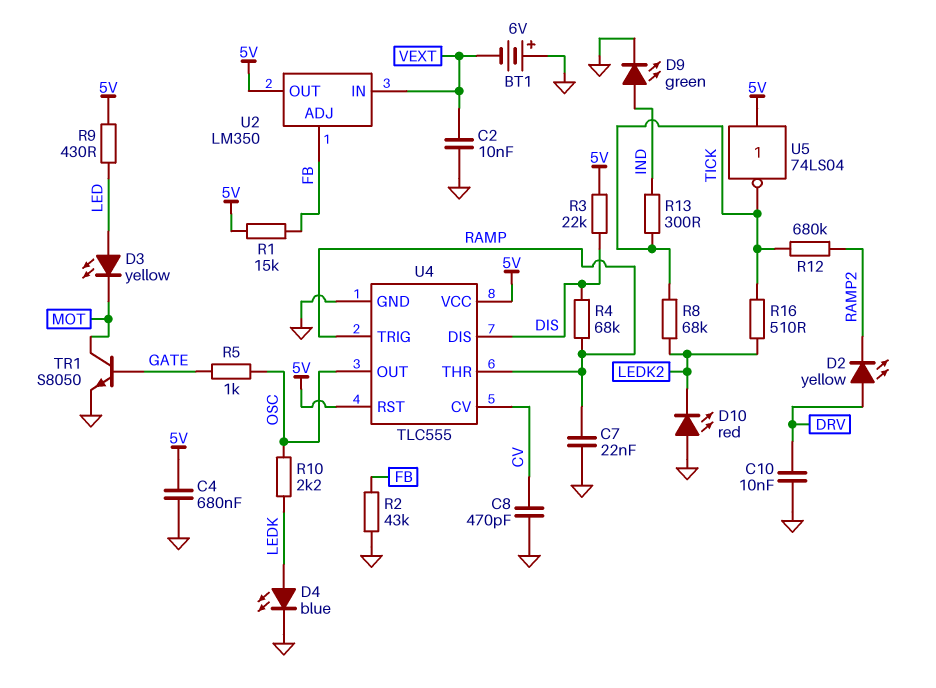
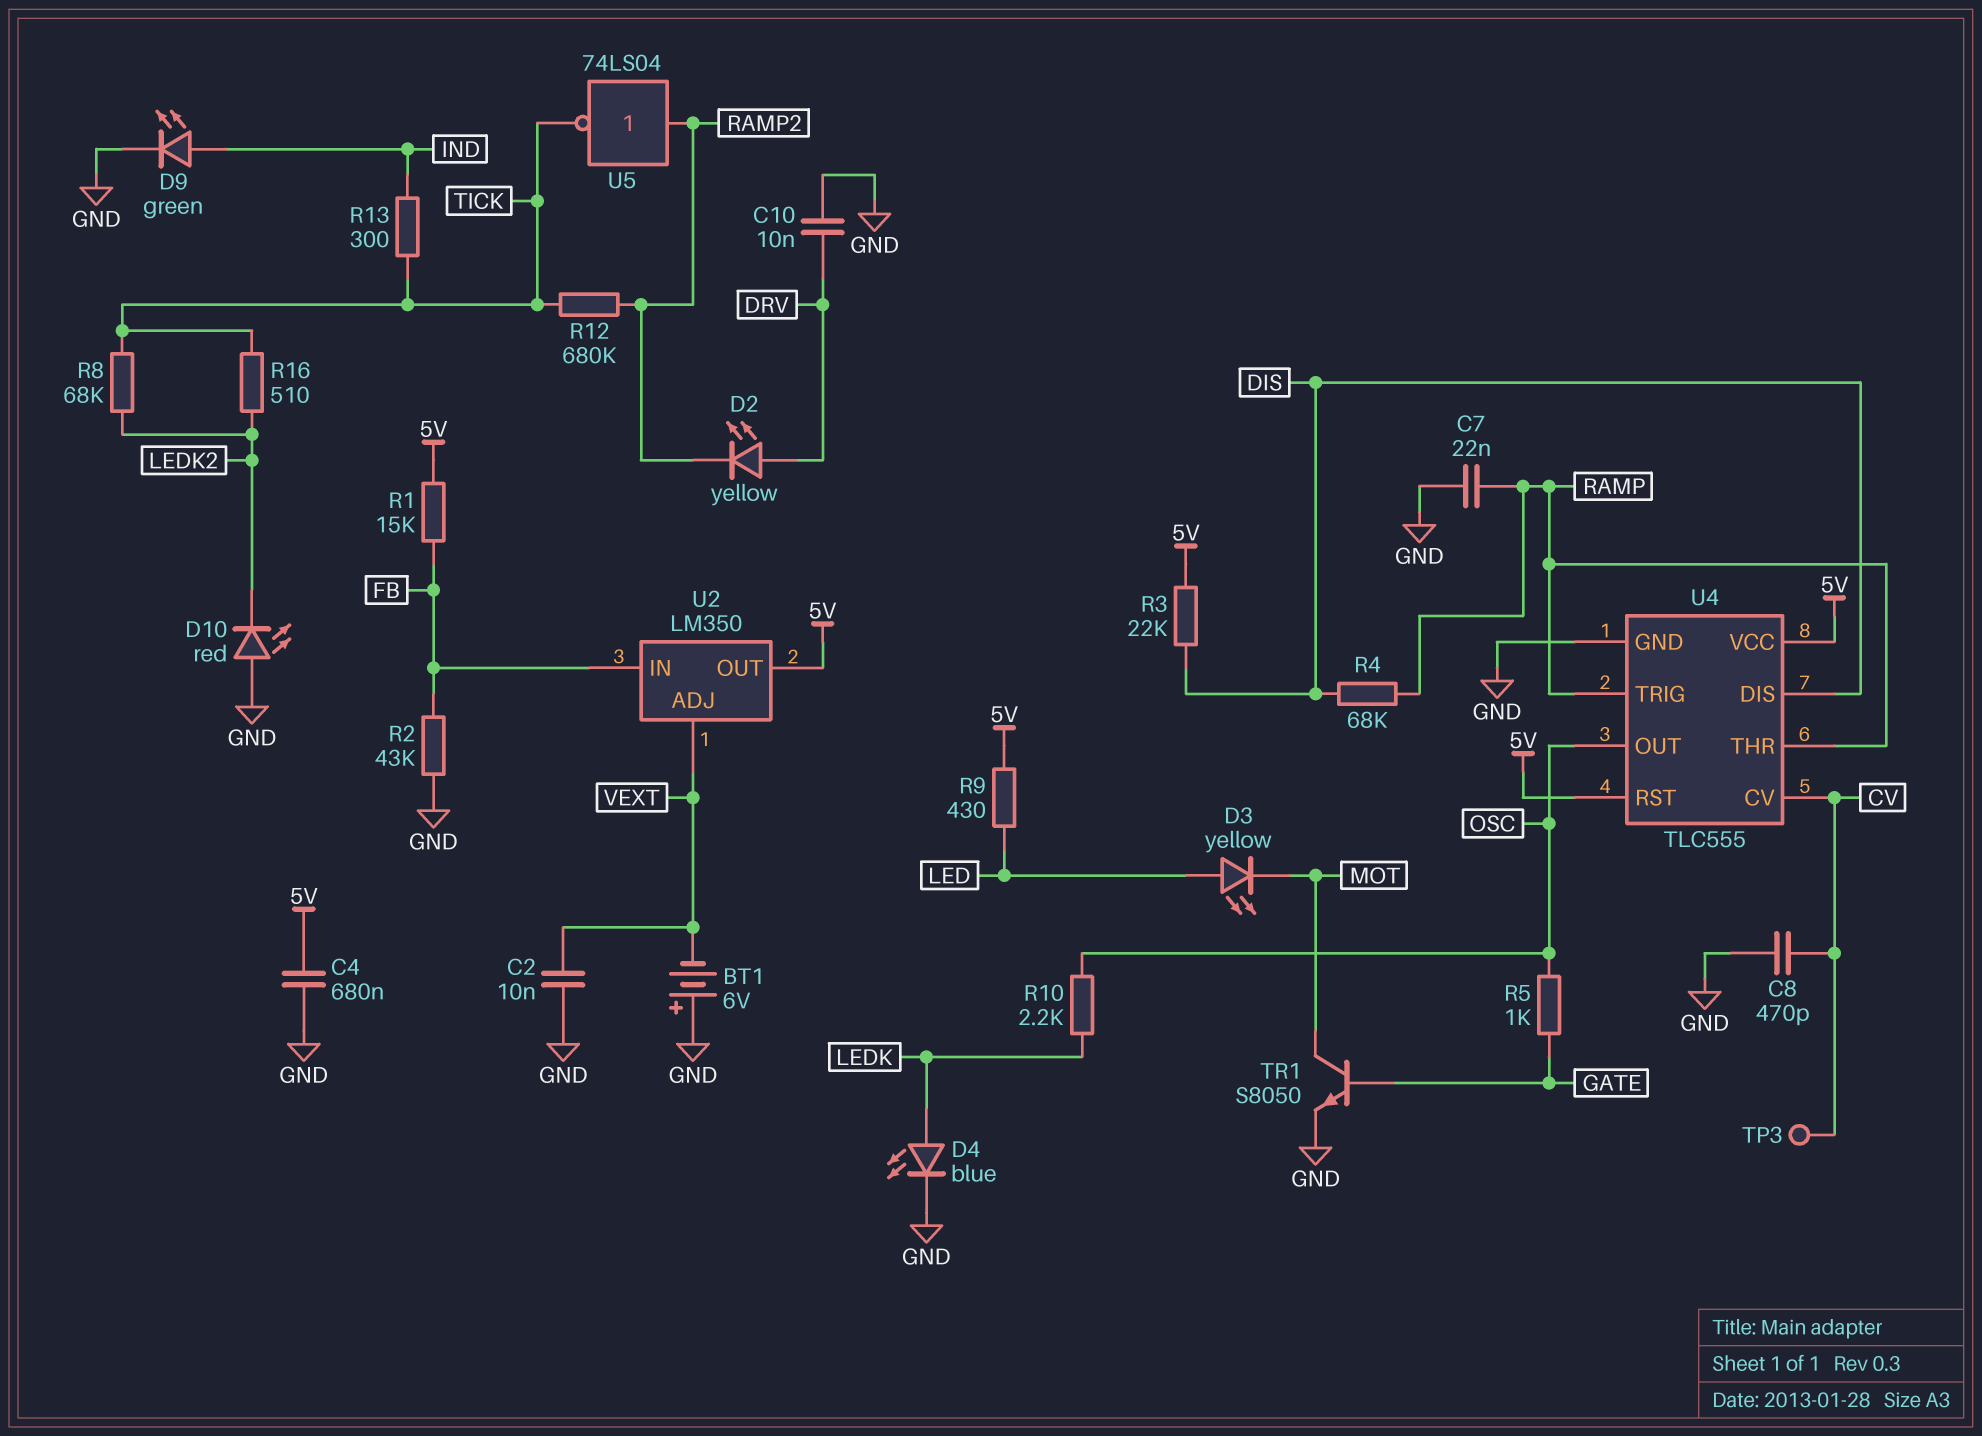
TP3: none -> test point (CV)
U2 pin ADJ: FB -> VEXT
U2 pin IN: VEXT -> FB
U5: NOT 74LS04 (in 5V, out TICK) -> NOT 74LS04 (in RAMP2, out TICK)

